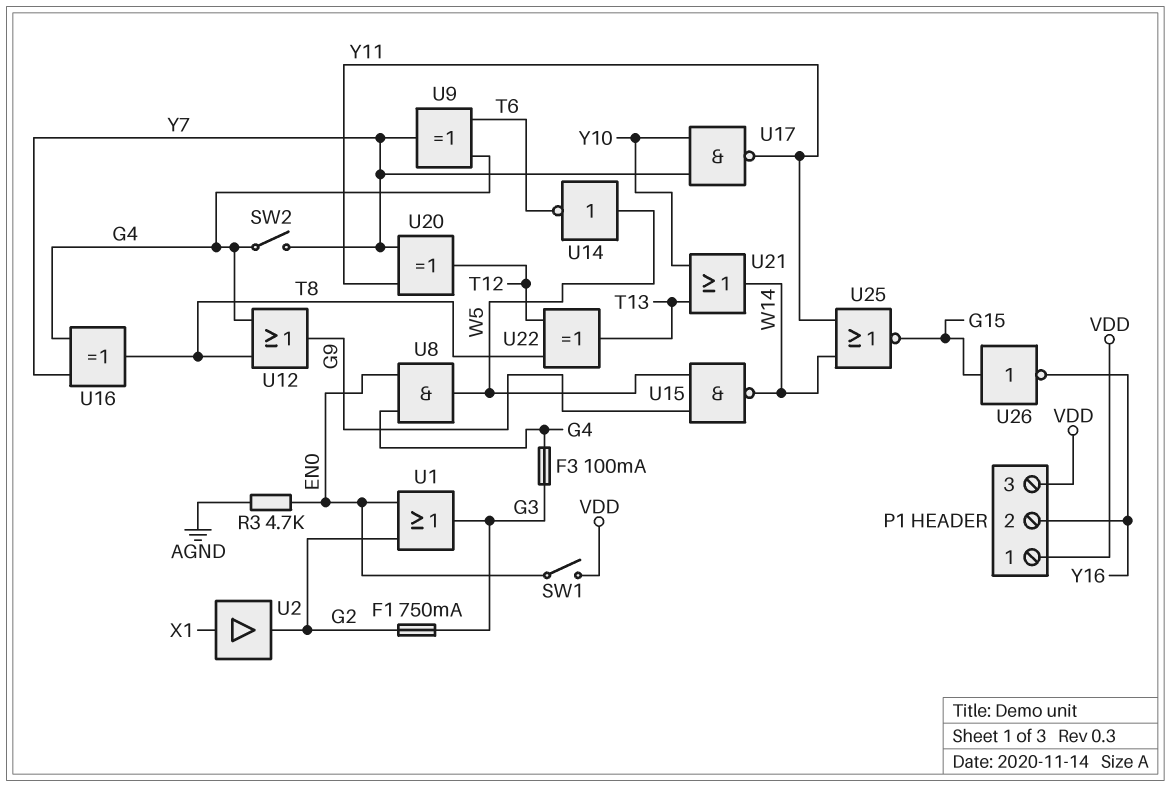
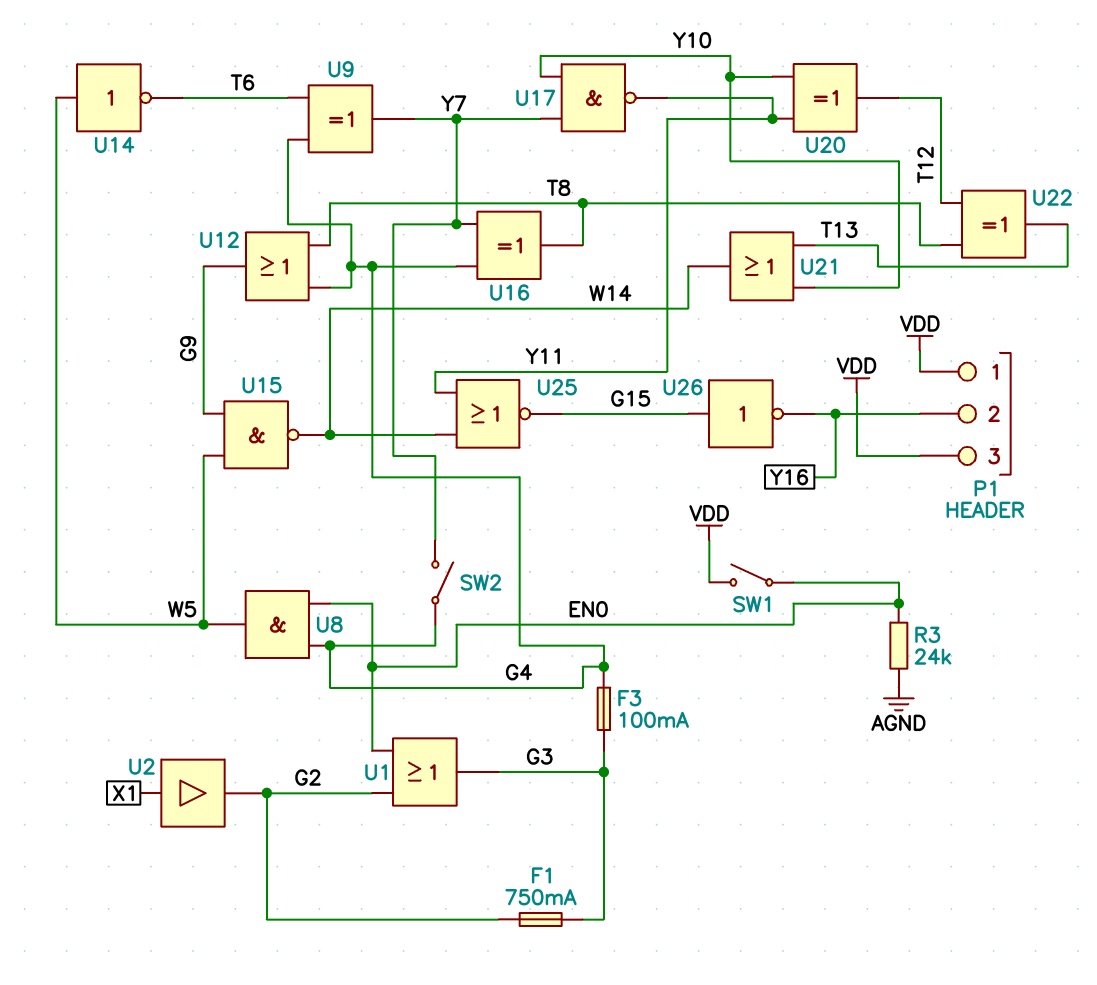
R3: 4.7k (AGND, EN0) -> 24k (AGND, EN0)
U20: XOR (in Y7, in Y11, out T12) -> XOR (in Y10, in Y11, out T12)

